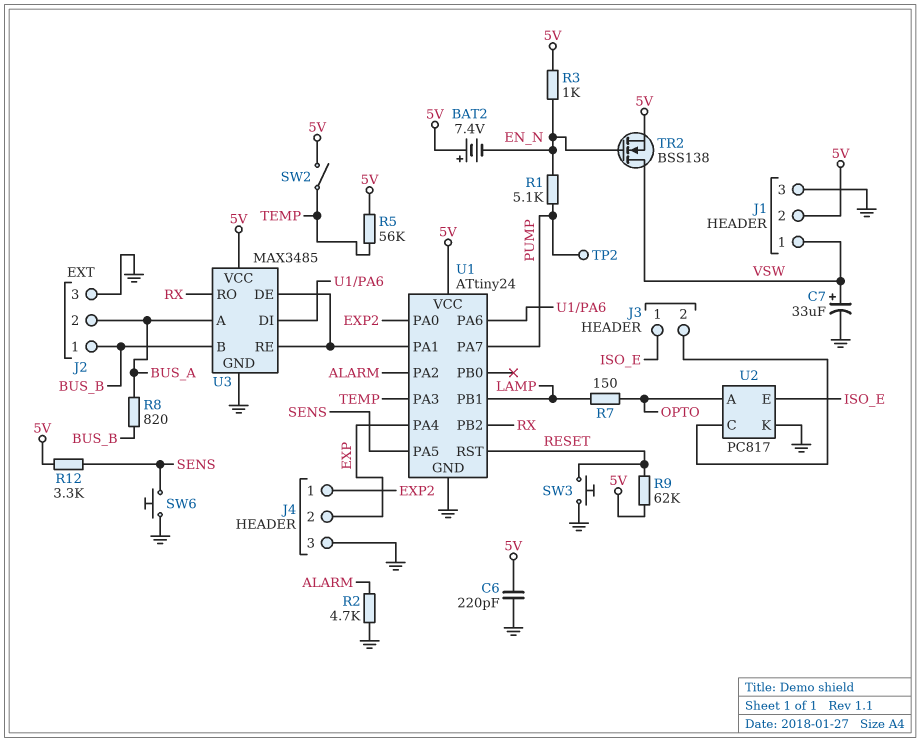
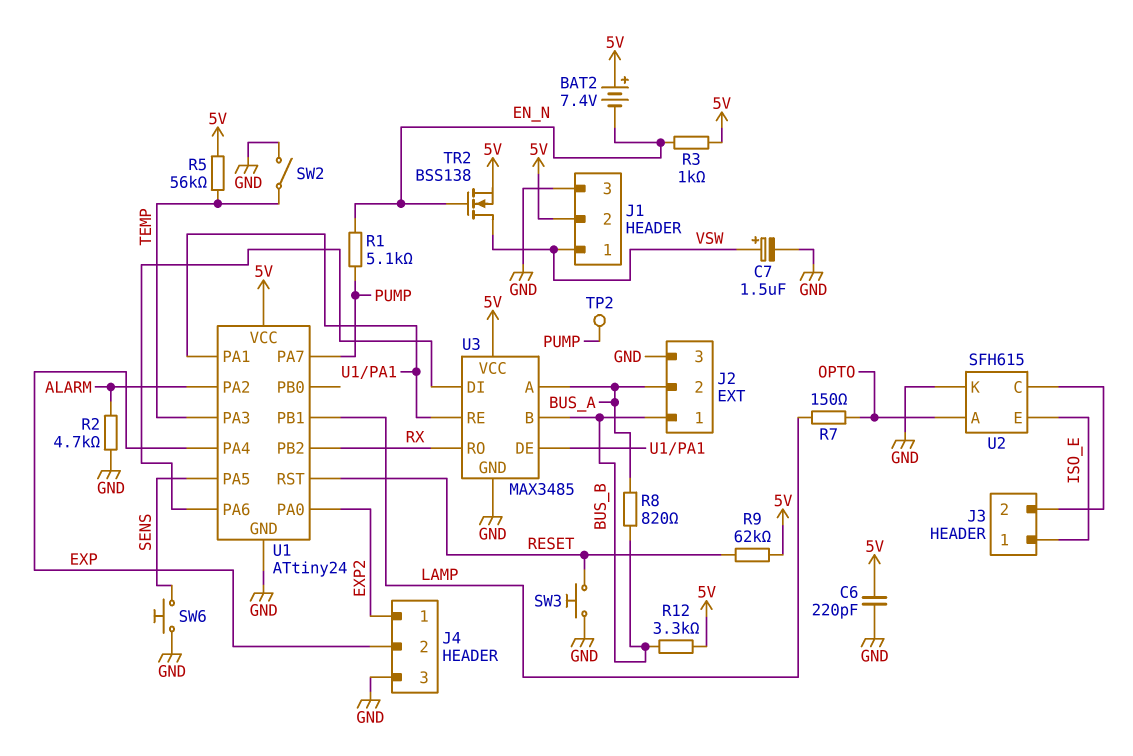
C7: 33uF (plus VSW, minus GND) -> 1.5uF (plus VSW, minus GND)
R12: 3.3k (5V, SENS) -> 3.3k (5V, BUS_B)
SW2: switch (5V, TEMP) -> switch (GND, TEMP)
U2: PC817 -> SFH615

